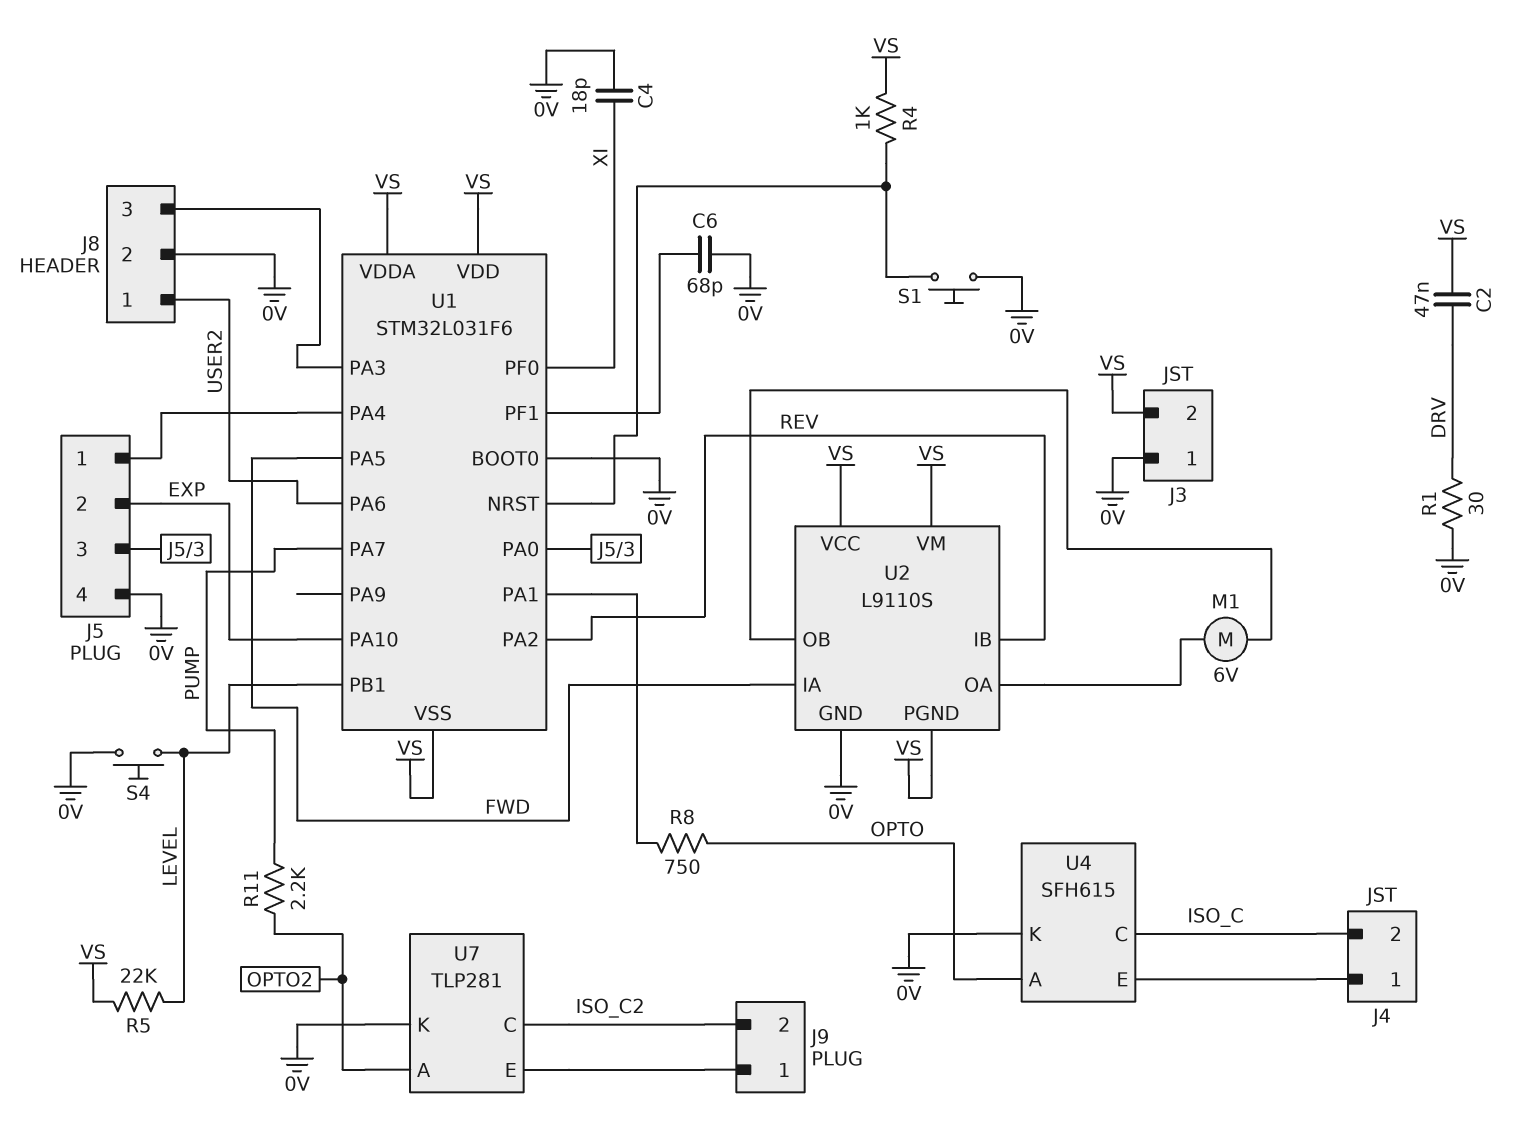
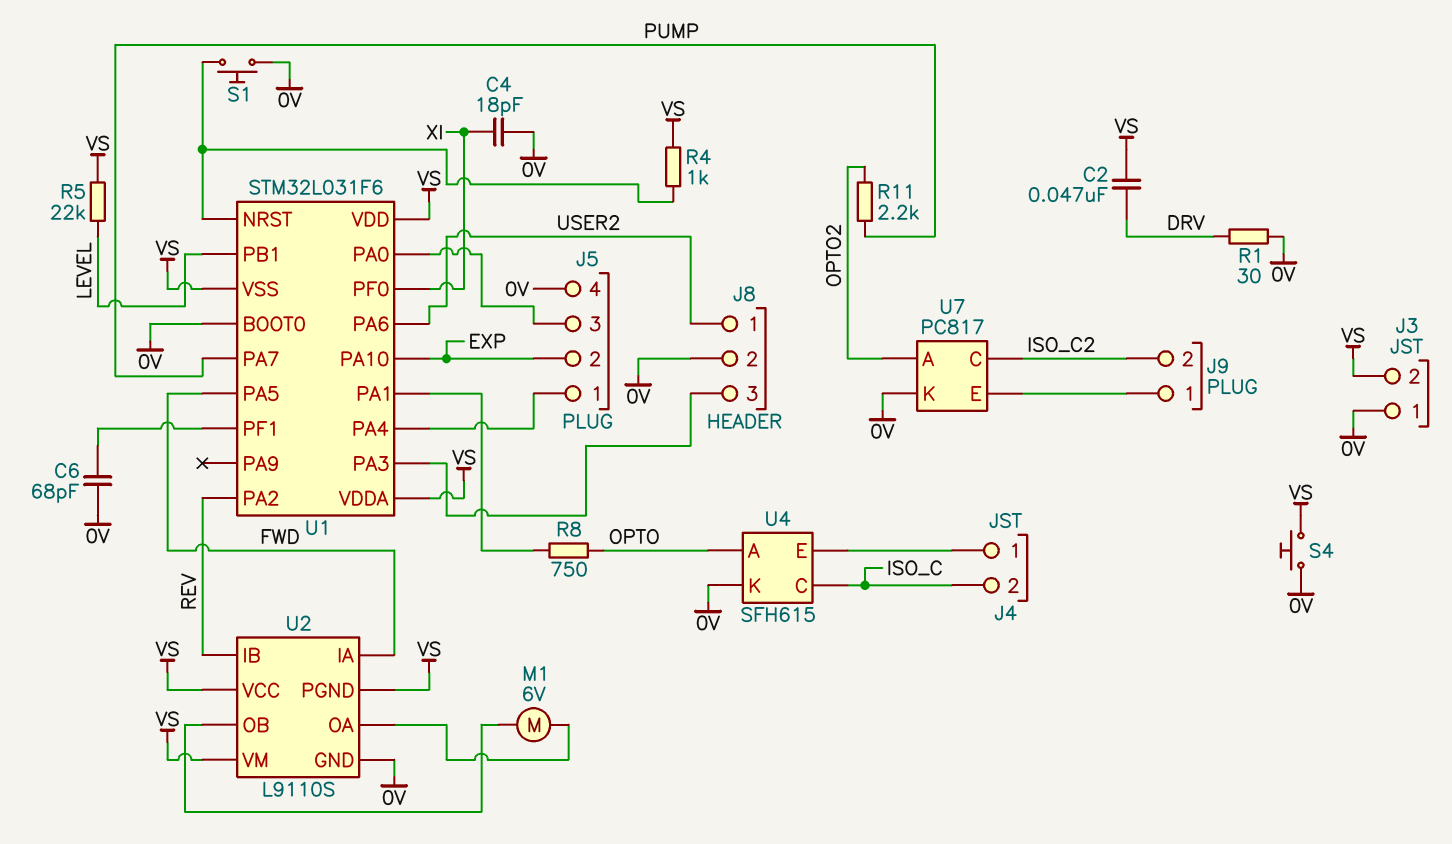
S4: button (0V, LEVEL) -> button (0V, VS)
U7: TLP281 -> PC817

